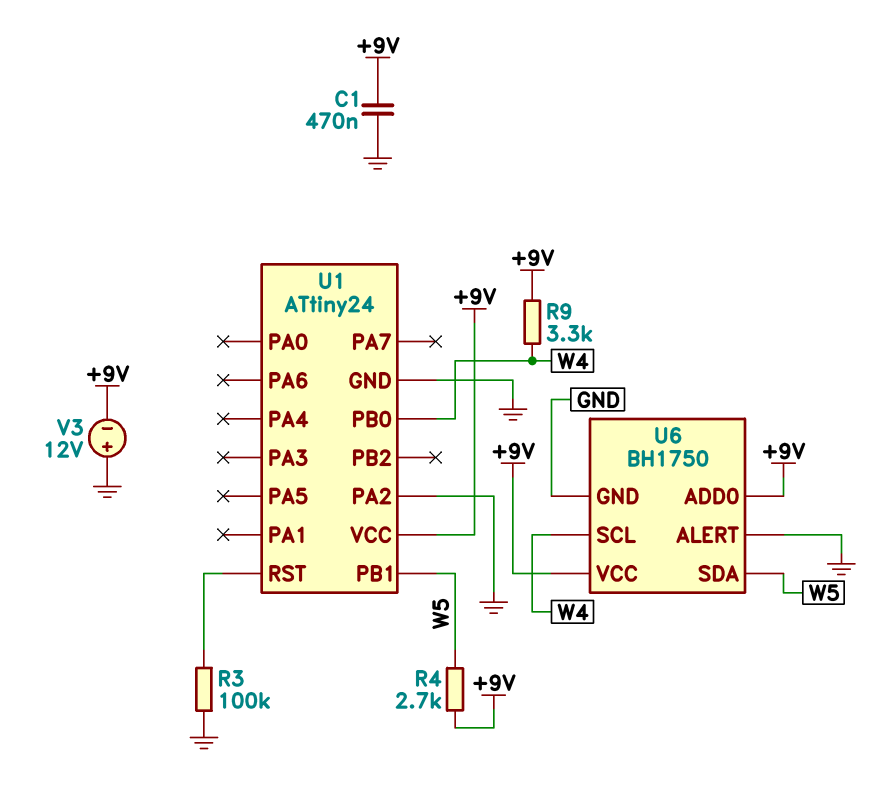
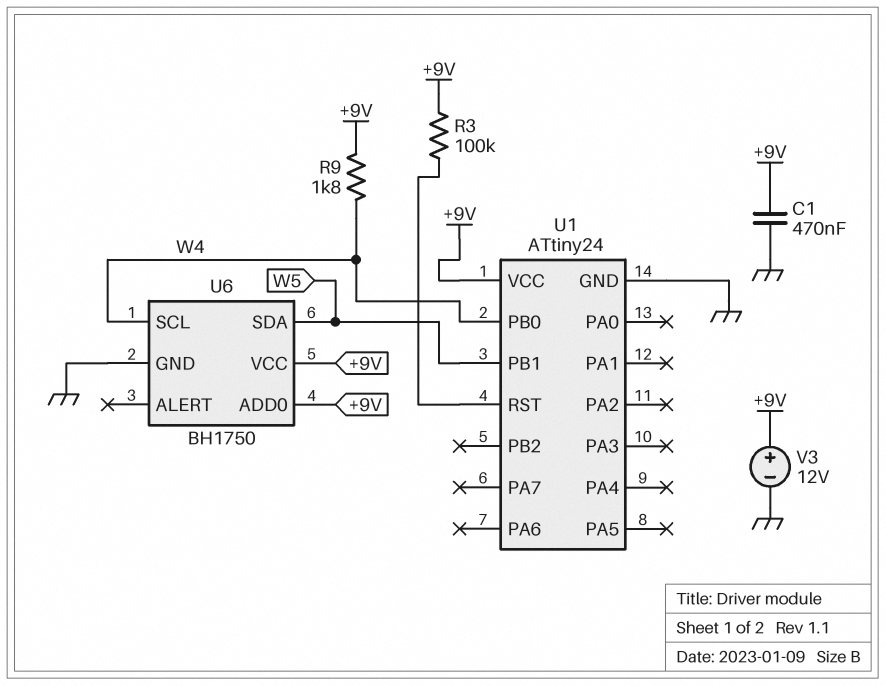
R3: 100k (GND, U1/RST) -> 100k (+9V, U1/RST)
R4: 2.7k (+9V, W5) -> none
R9: 3.3k (+9V, W4) -> 1.8k (+9V, W4)
U1 pin PA2: GND -> none
U6 pin ALERT: GND -> none
V3: 12V (plus GND, minus +9V) -> 12V (plus +9V, minus GND)

